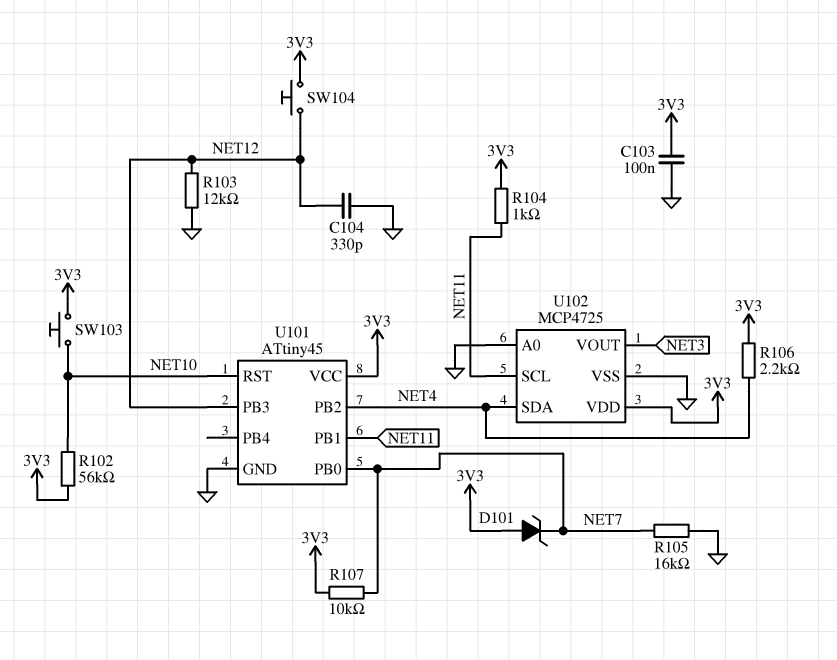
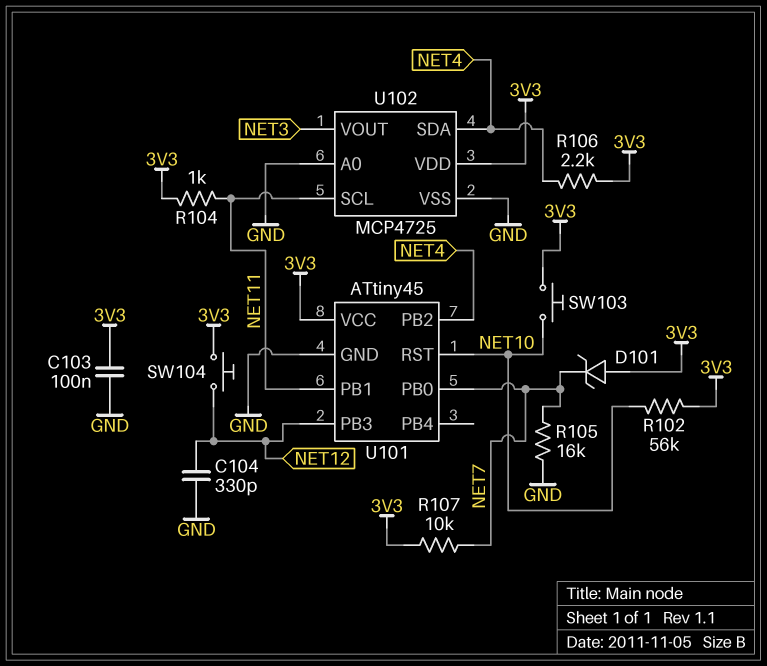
R103: 12k (GND, NET12) -> none

